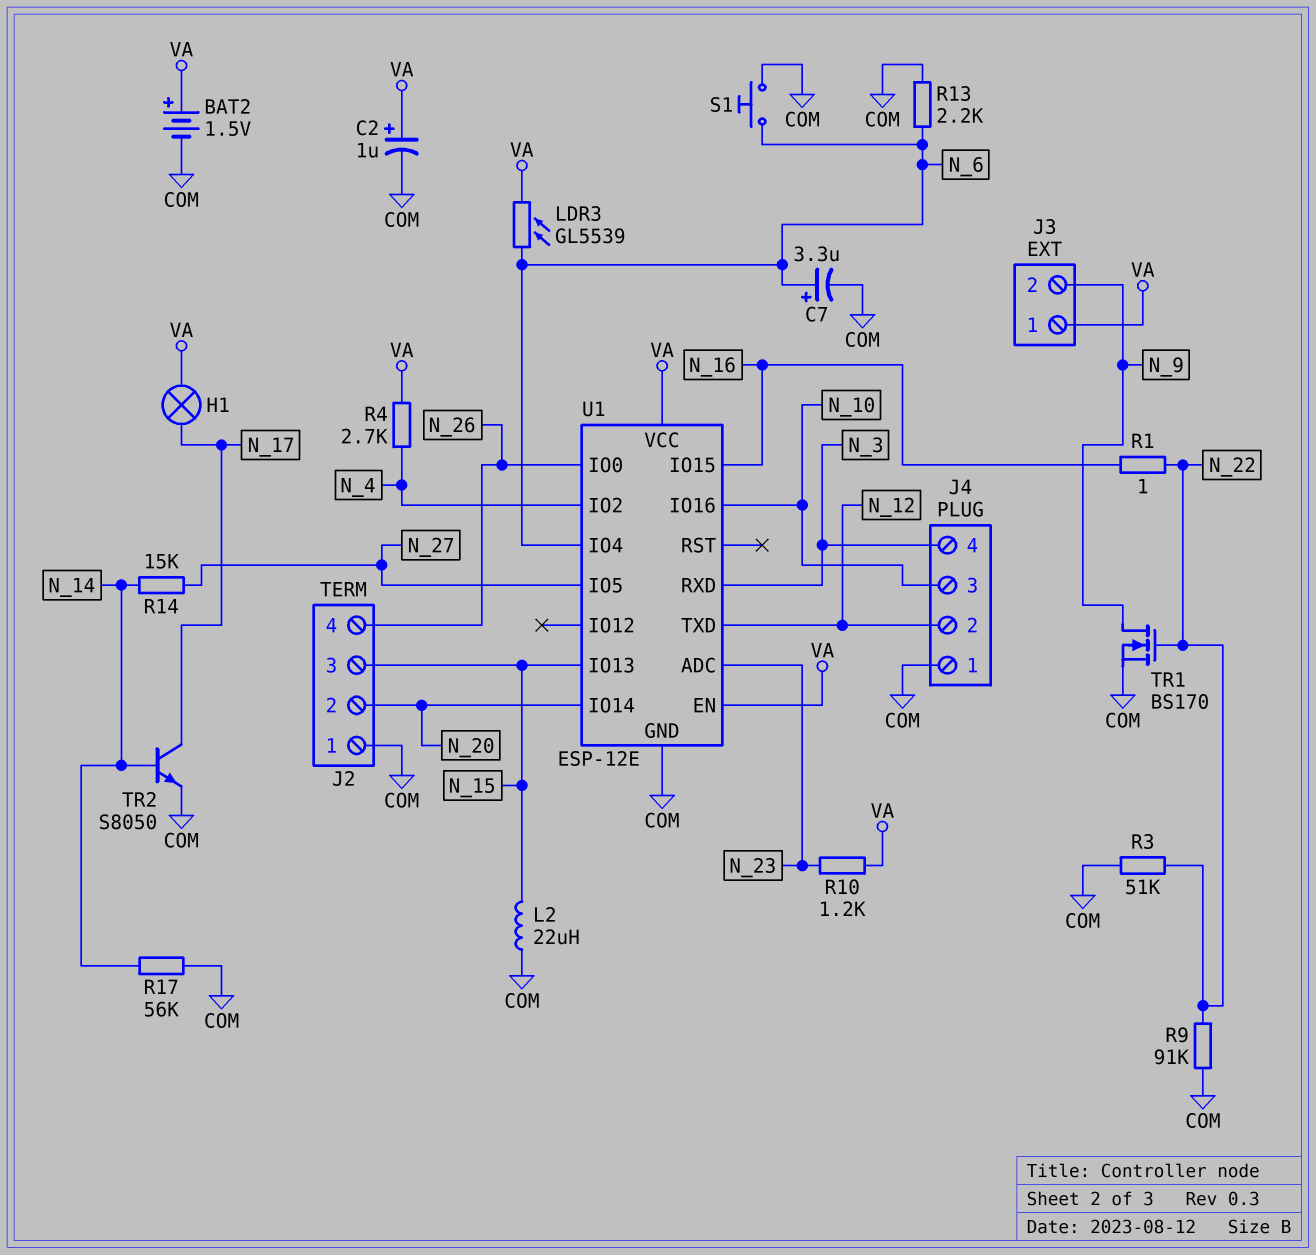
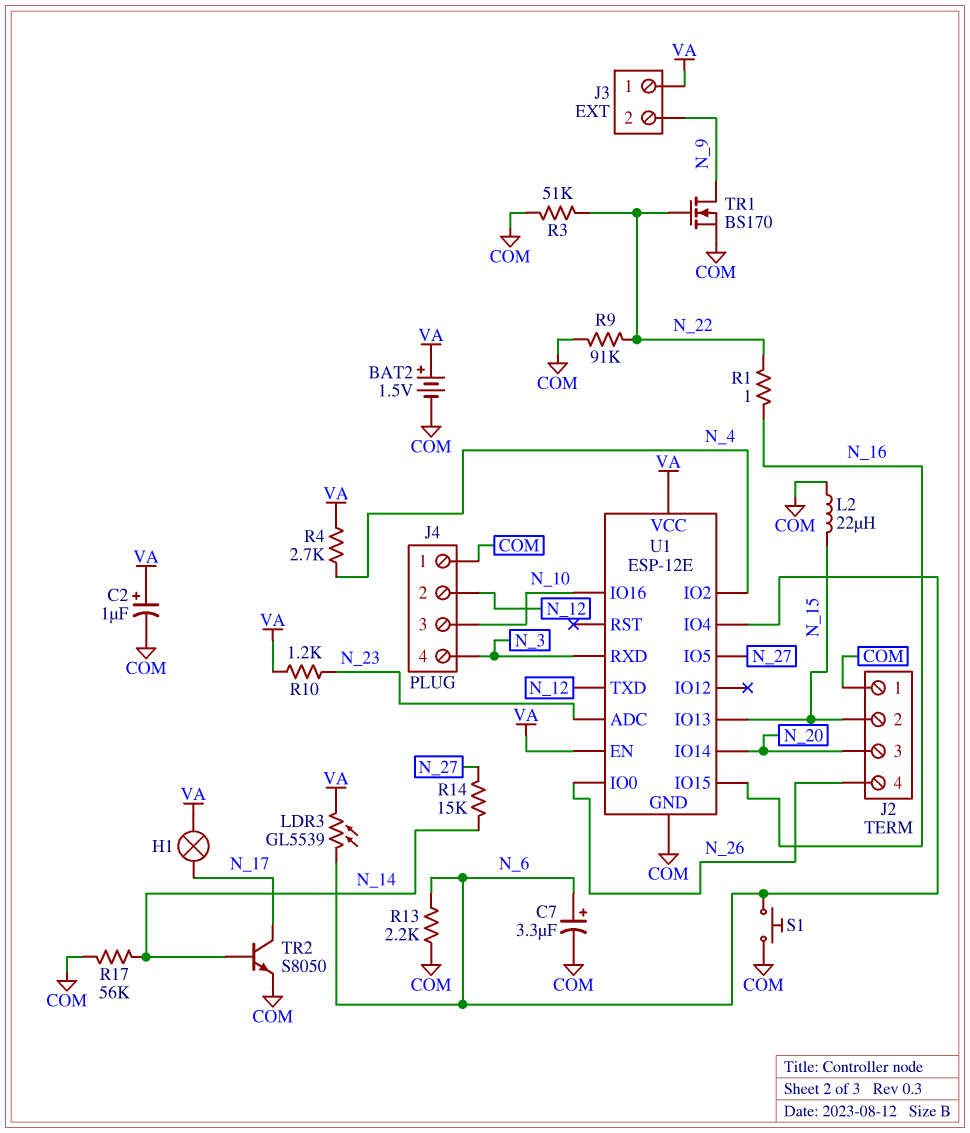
J2 pin 2: N_20 -> N_15
J2 pin 3: N_15 -> N_20

